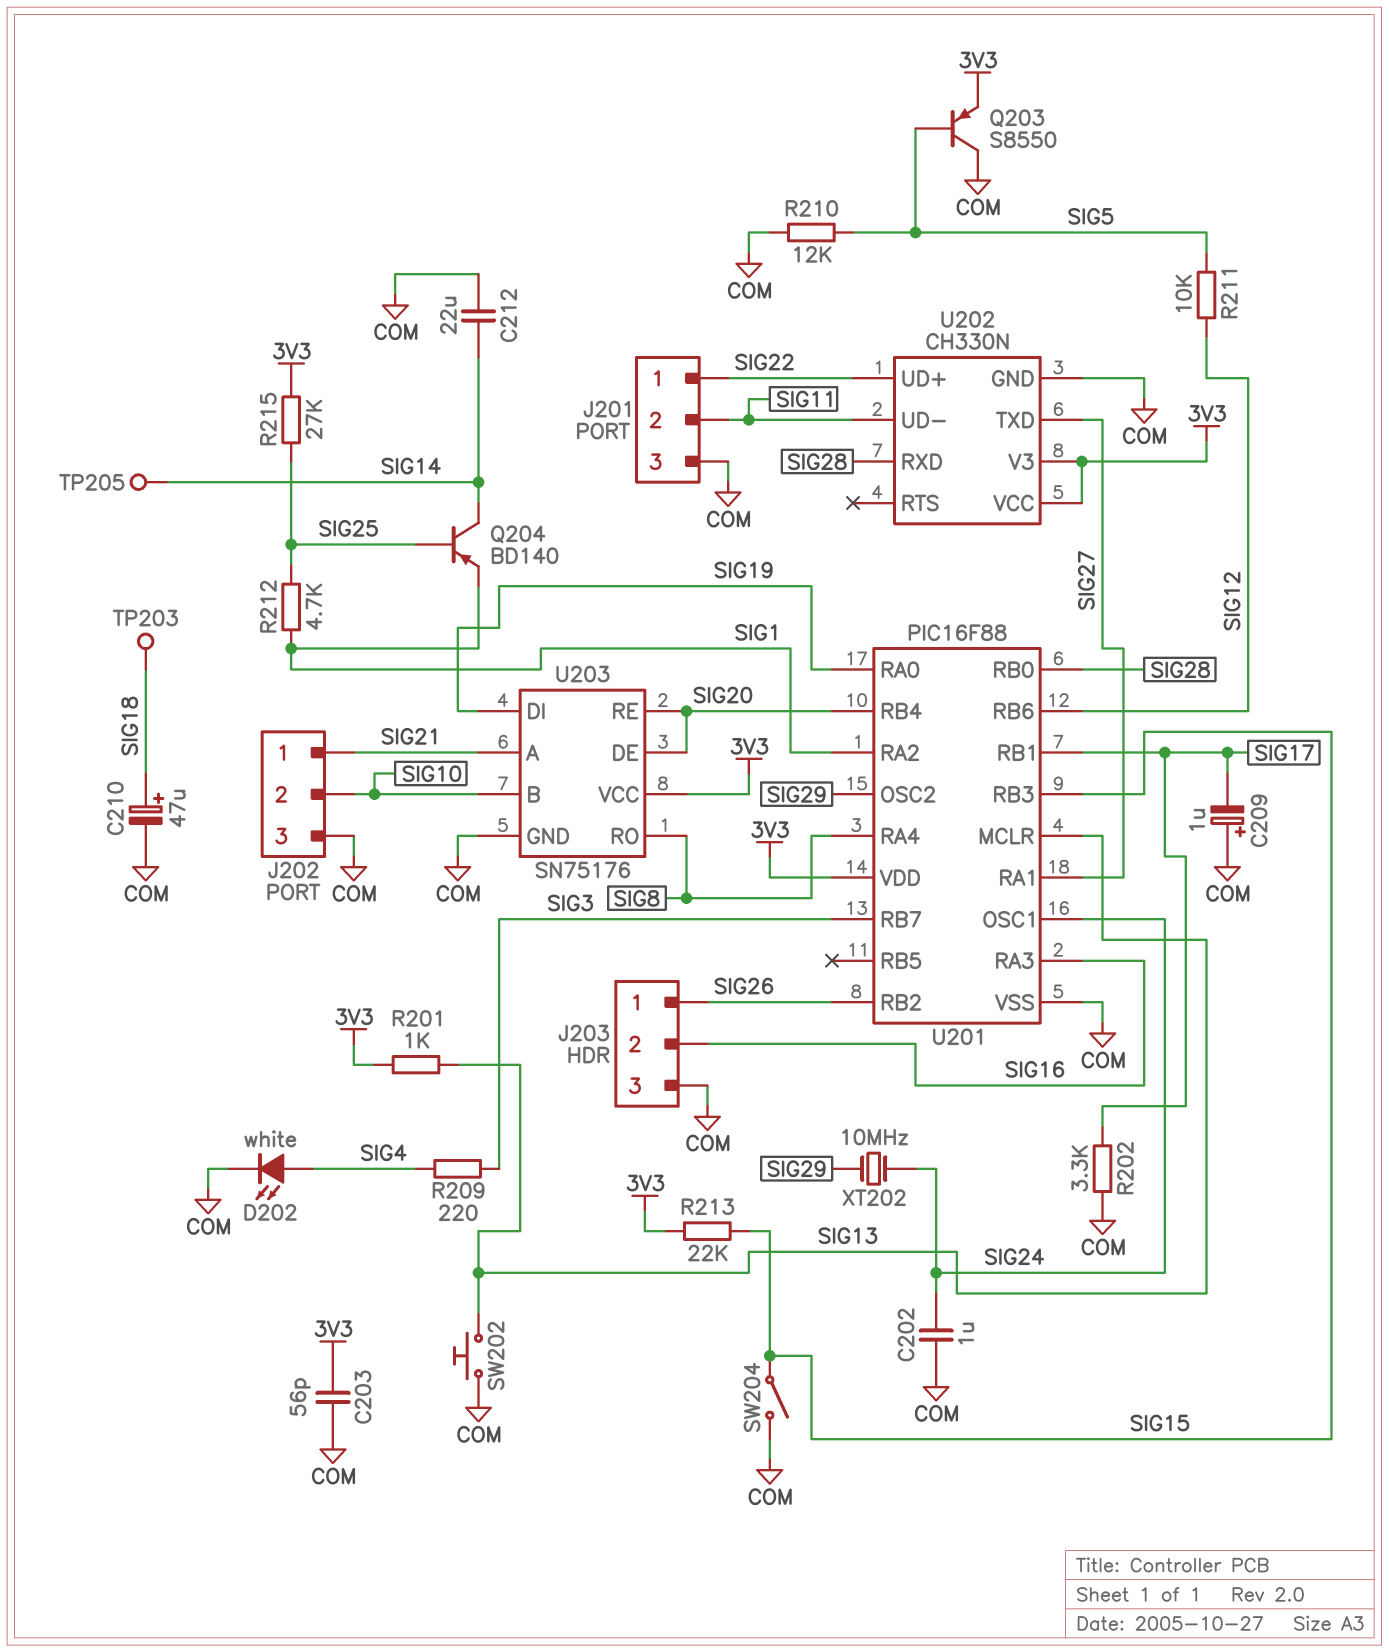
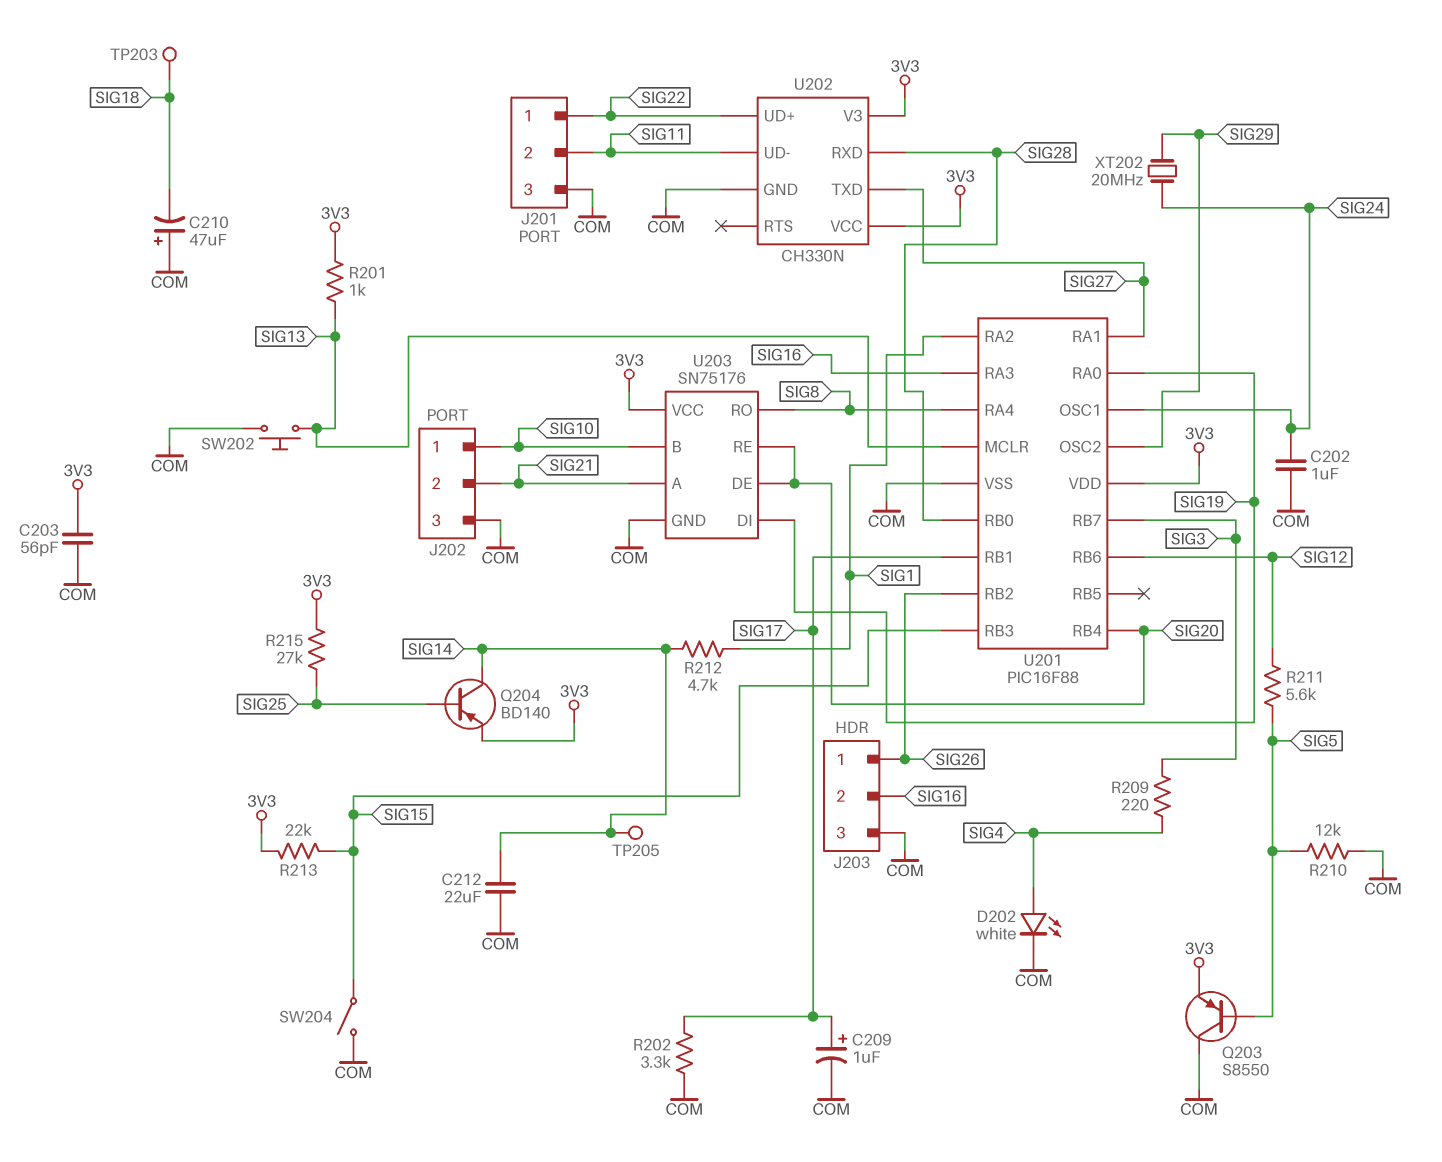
C209: 1uF (plus COM, minus SIG17) -> 1uF (plus SIG17, minus COM)
C210: 47uF (plus SIG18, minus COM) -> 47uF (plus COM, minus SIG18)
J202 pin 1: SIG21 -> SIG10
J202 pin 2: SIG10 -> SIG21
Q204: PNP BD140 (B SIG25, C SIG14, E SIG1) -> PNP BD140 (B SIG25, C SIG14, E 3V3)
R211: 10k (SIG5, SIG12) -> 5.6k (SIG5, SIG12)
R212: 4.7k (SIG1, SIG25) -> 4.7k (SIG1, SIG14)
XT202: 10MHz (SIG24, SIG29) -> 20MHz (SIG24, SIG29)

